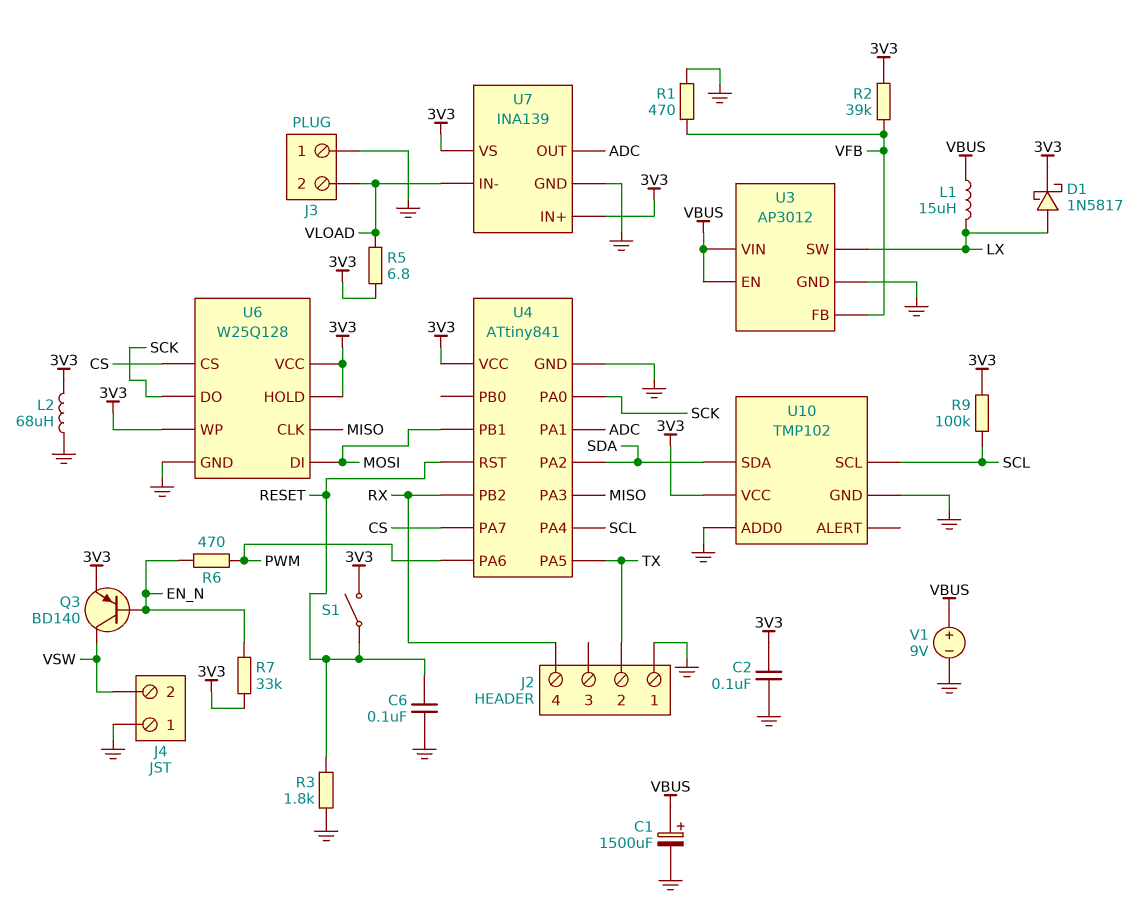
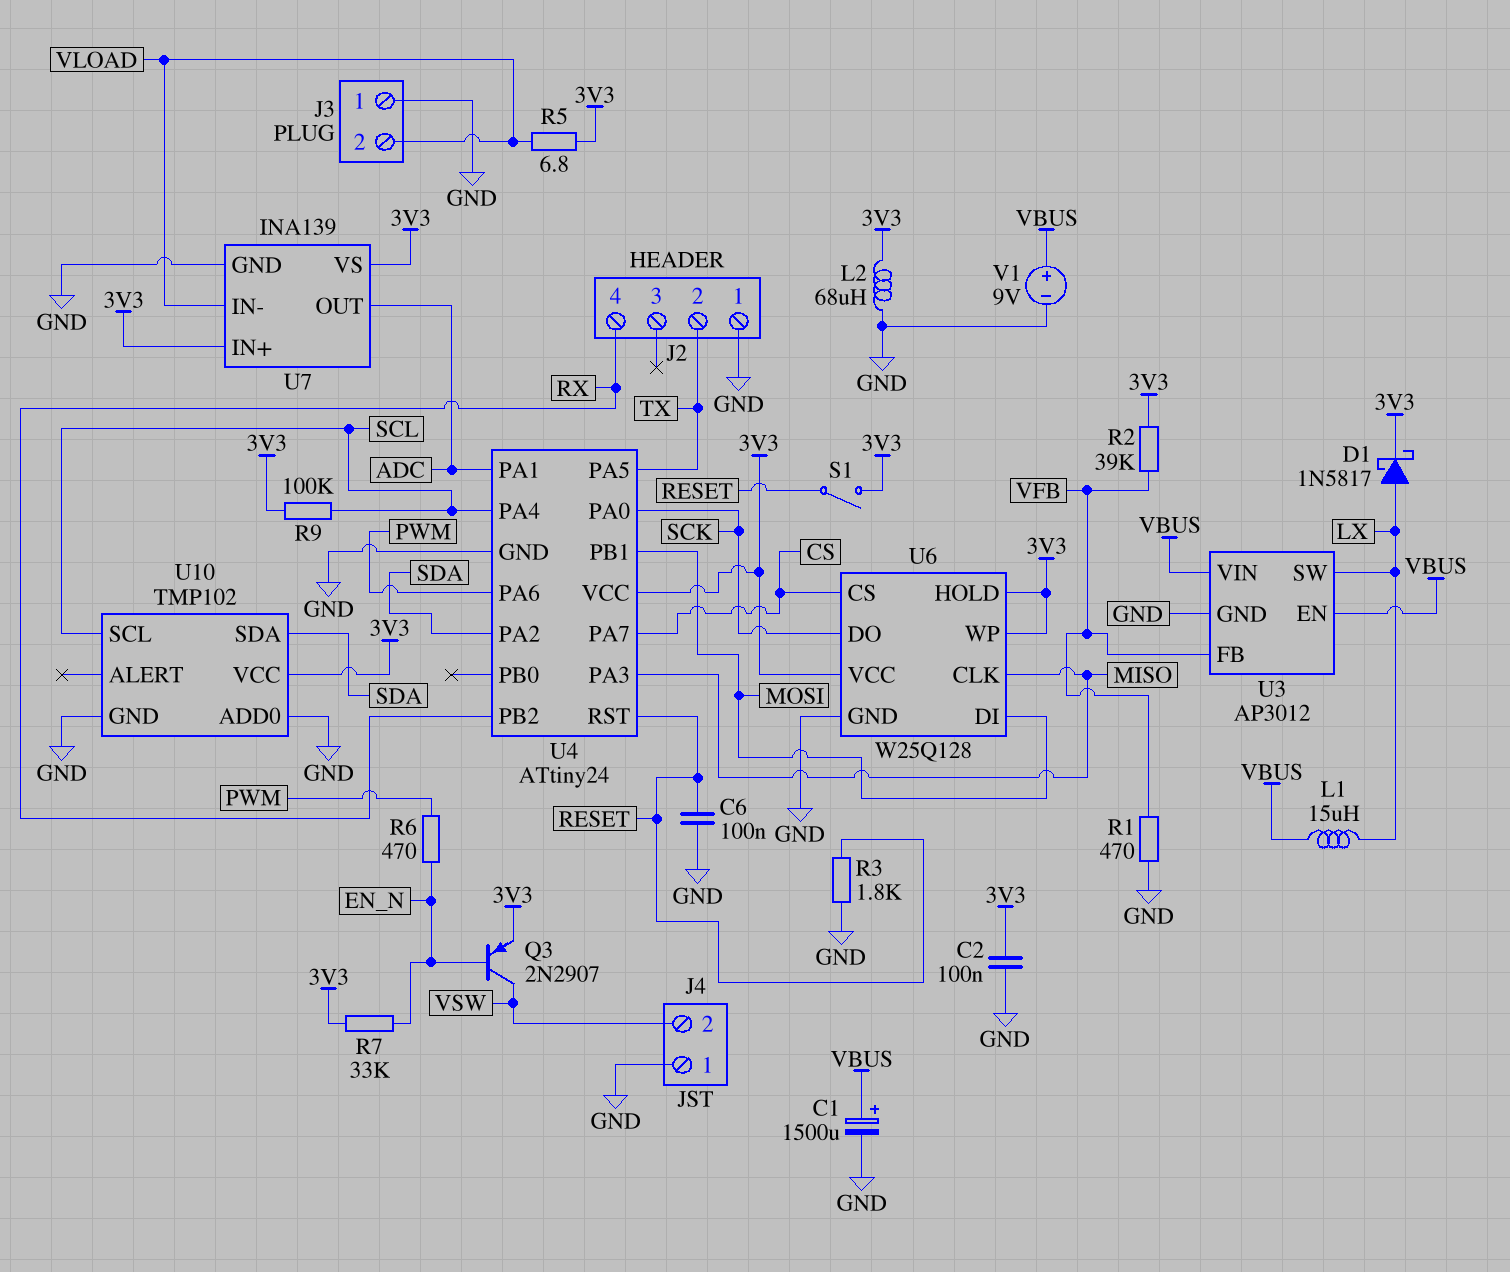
Q3: PNP BD140 (B EN_N, C VSW, E 3V3) -> PNP 2N2907 (B EN_N, C VSW, E 3V3)
U4: ATtiny841 -> ATtiny24

